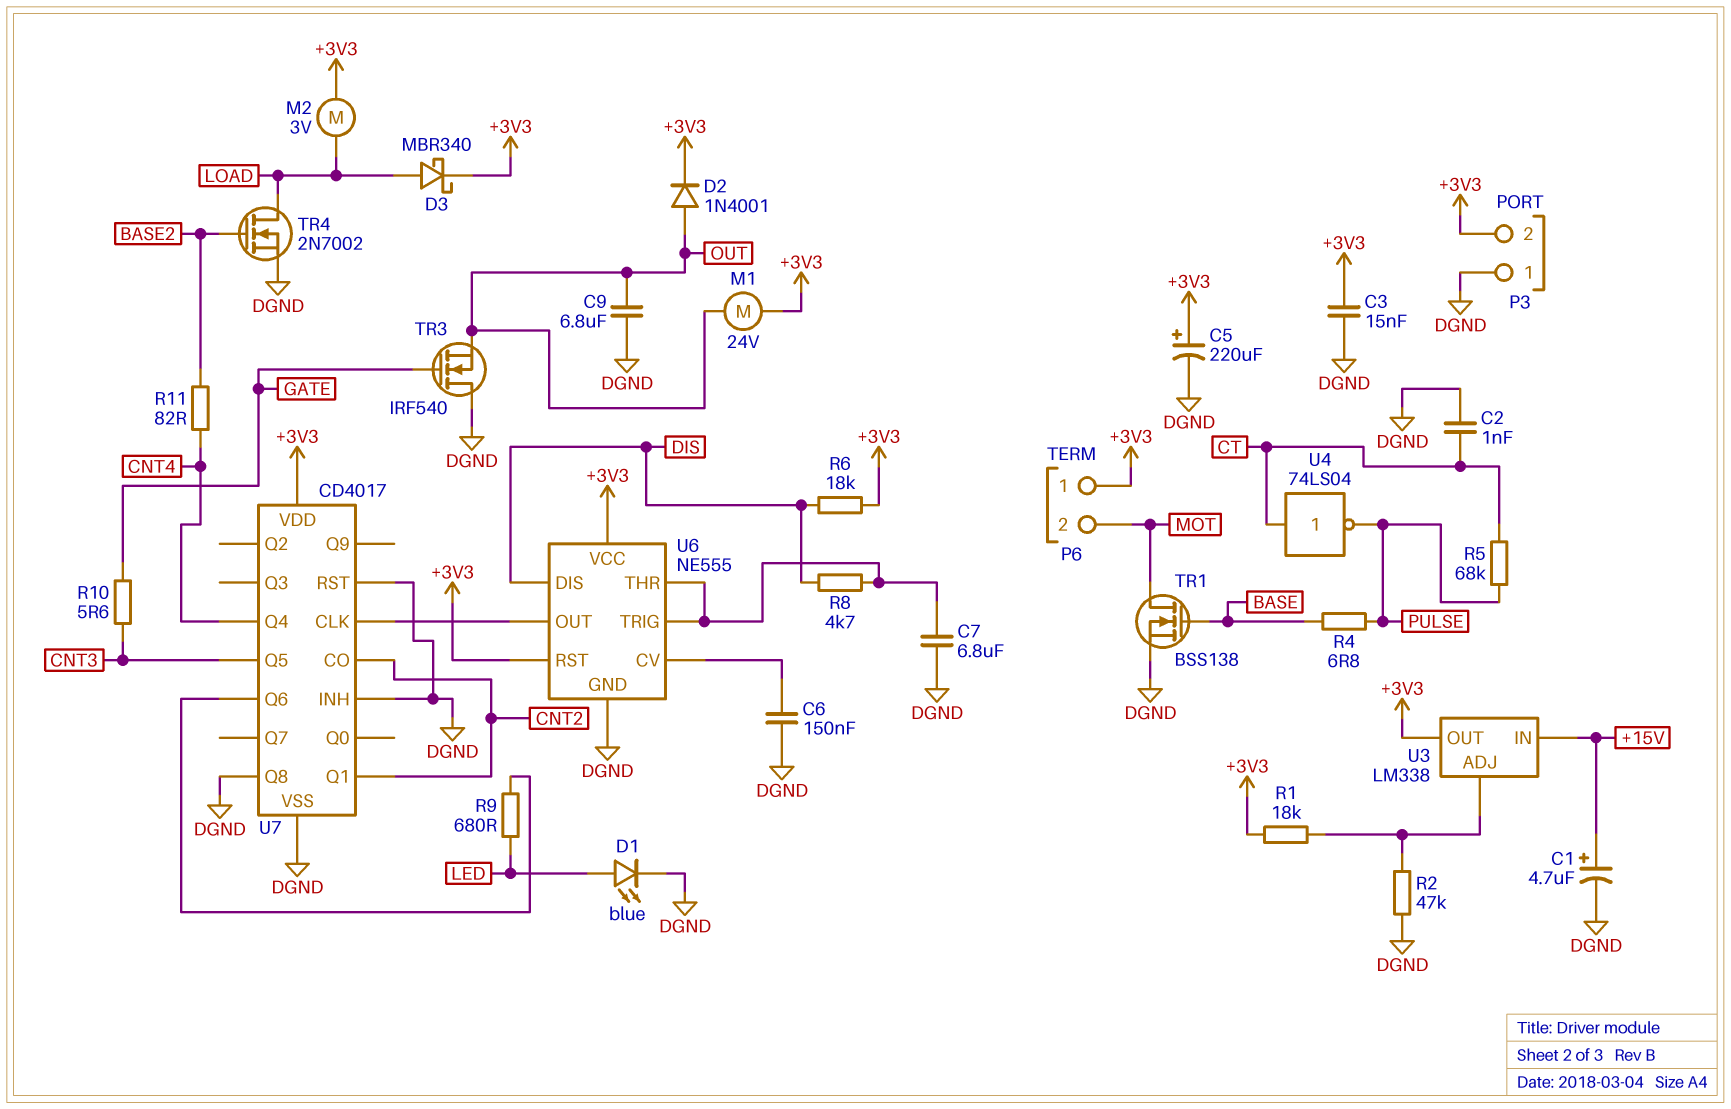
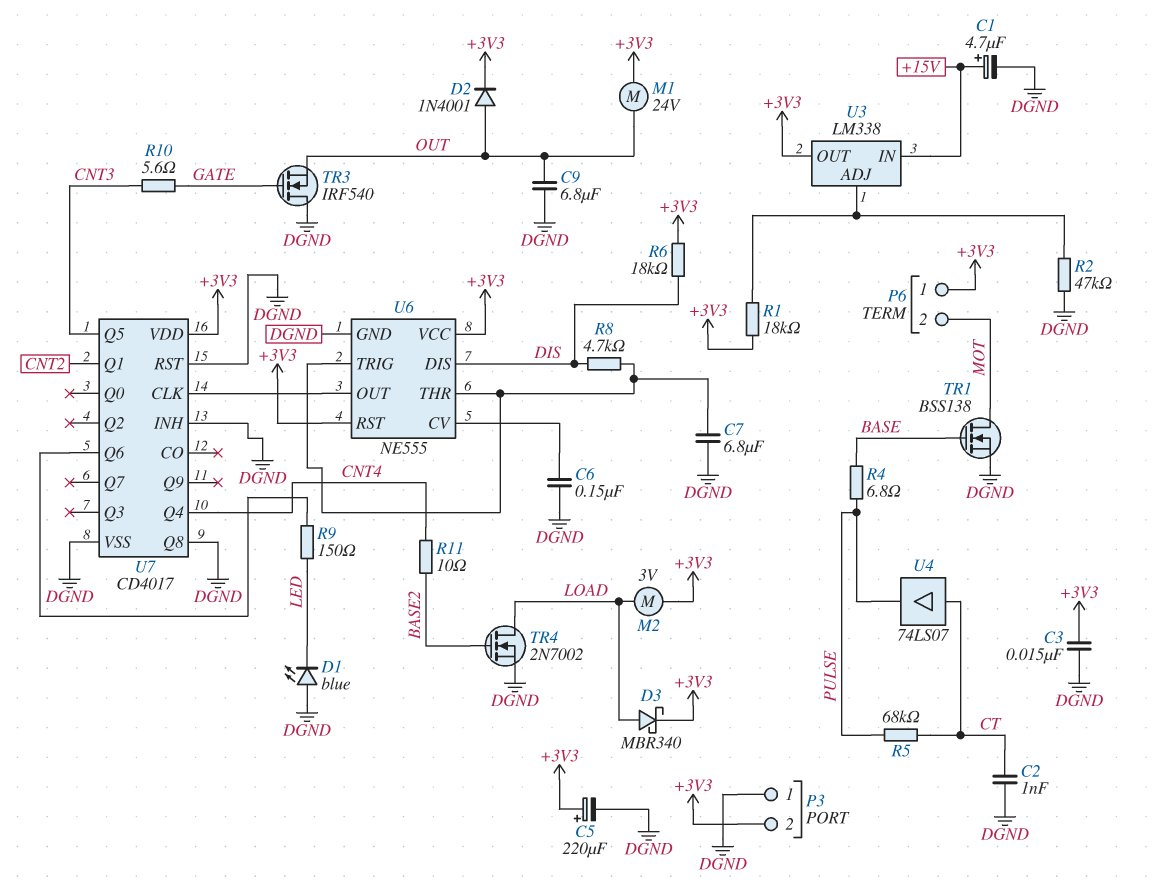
D1: LED blue (A LED, K DGND) -> LED blue (A DGND, K LED)
R9: 680 (LED, U7/Q6) -> 150 (LED, U7/Q6)
R11: 82 (BASE2, CNT4) -> 10 (BASE2, CNT4)
U4: NOT 74LS04 (in CT, out PULSE) -> buffer 74LS07 (in CT, out PULSE)
U7 pin CO: CNT2 -> none

